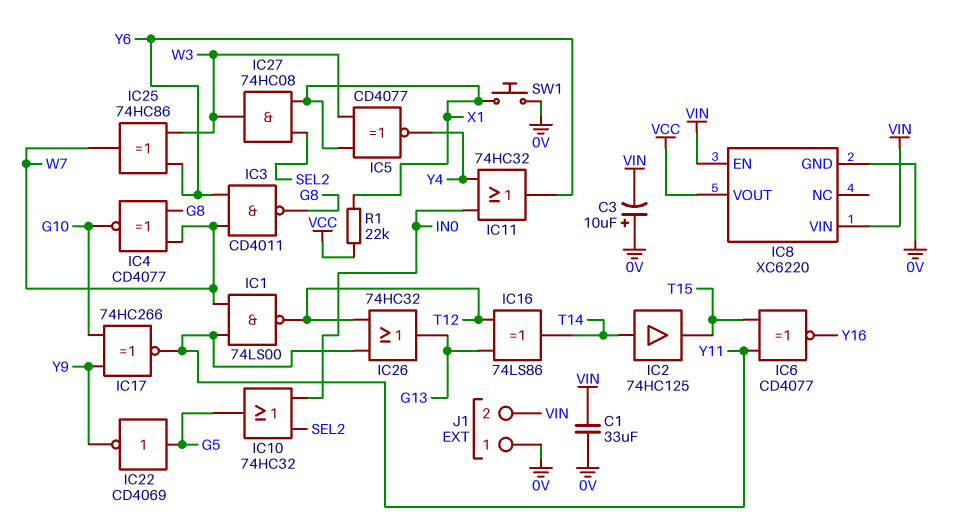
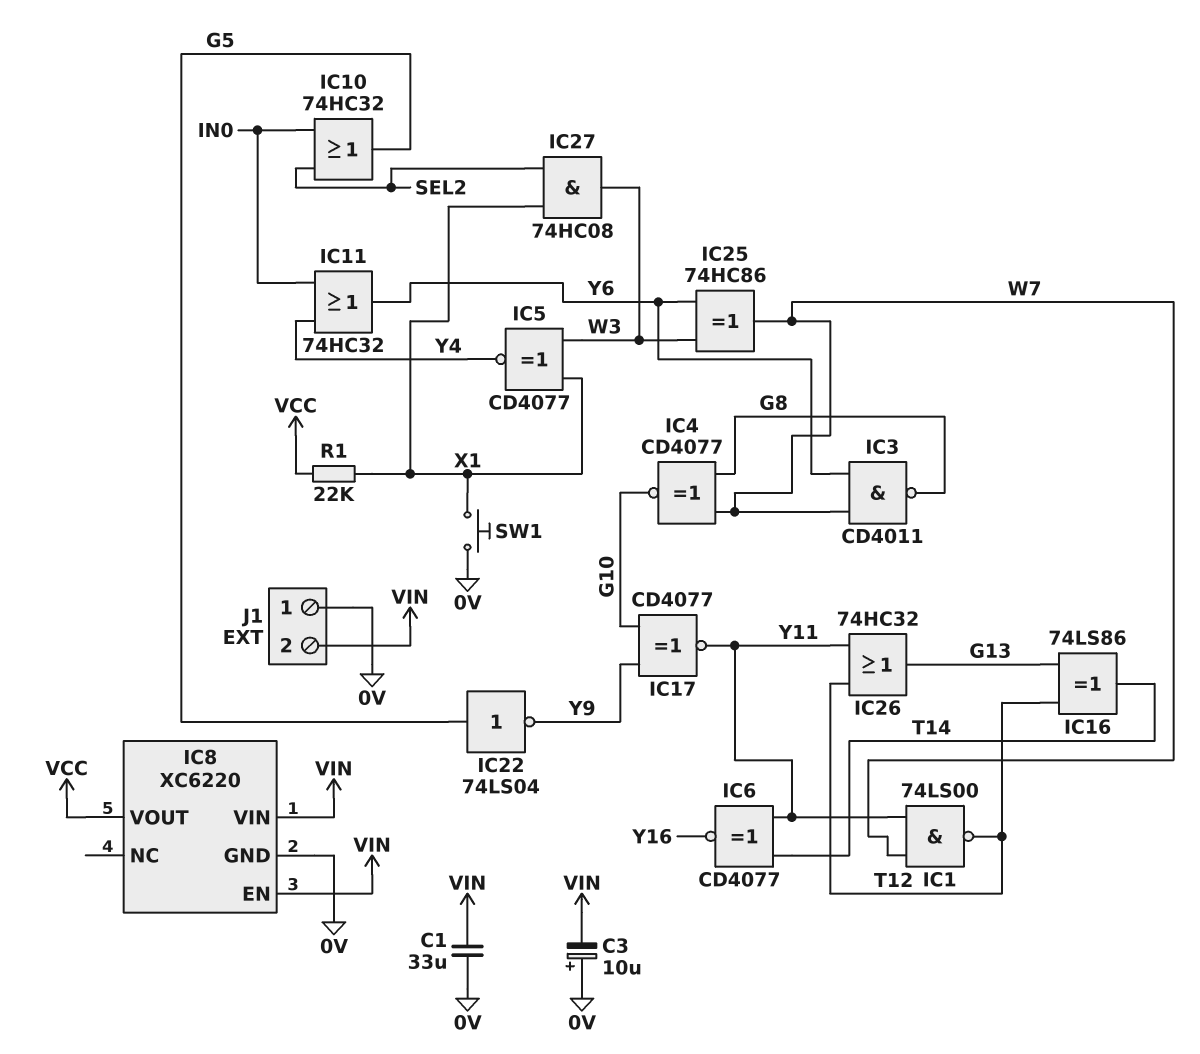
IC2: buffer 74HC125 (in T14, out T15) -> none
IC6: XNOR CD4077 (in T15, in Y11, out Y16) -> XNOR CD4077 (in T14, in Y11, out Y16)
IC17: XNOR 74HC266 (in G10, in Y9, out Y11) -> XNOR CD4077 (in G10, in Y9, out Y11)
IC22: NOT CD4069 (in G5, out Y9) -> NOT 74LS04 (in G5, out Y9)

